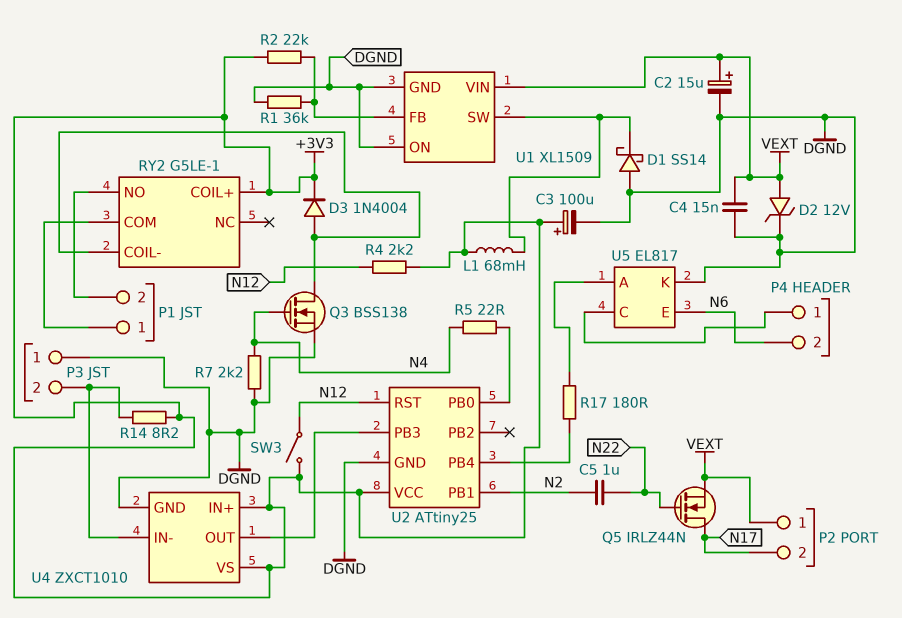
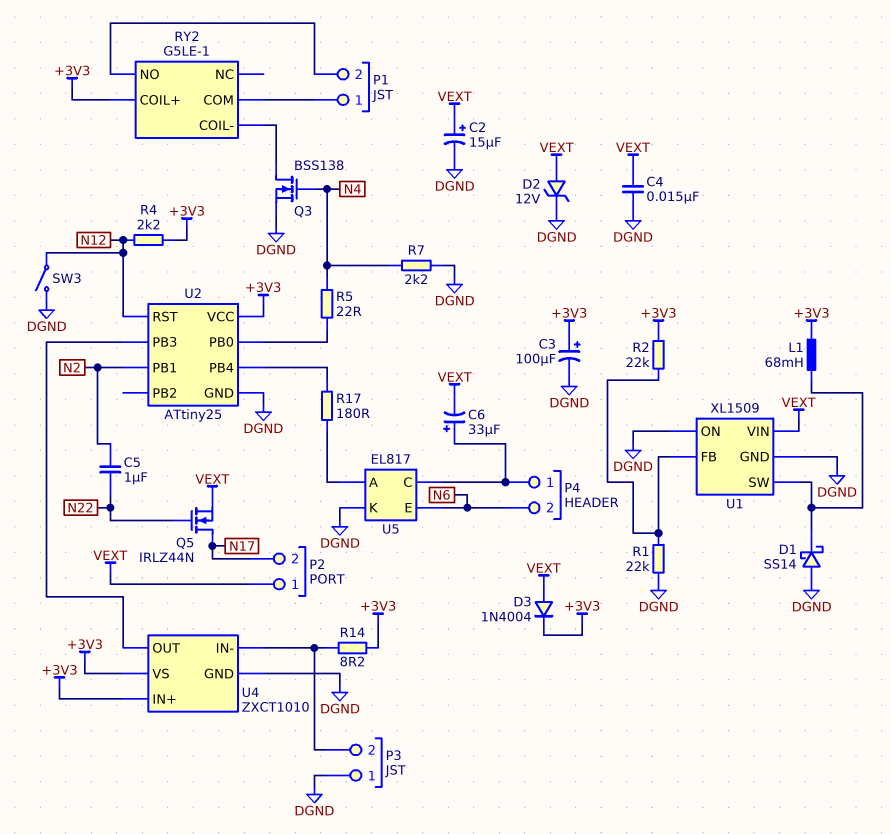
C6: none -> 33uF (plus P4/1, minus VEXT)
D3: diode 1N4004 (A RY2/COIL-, K +3V3) -> diode 1N4004 (A VEXT, K +3V3)
R1: 36k (DGND, U1/FB) -> 22k (DGND, U1/FB)
SW3: switch (+3V3, N12) -> switch (DGND, N12)

